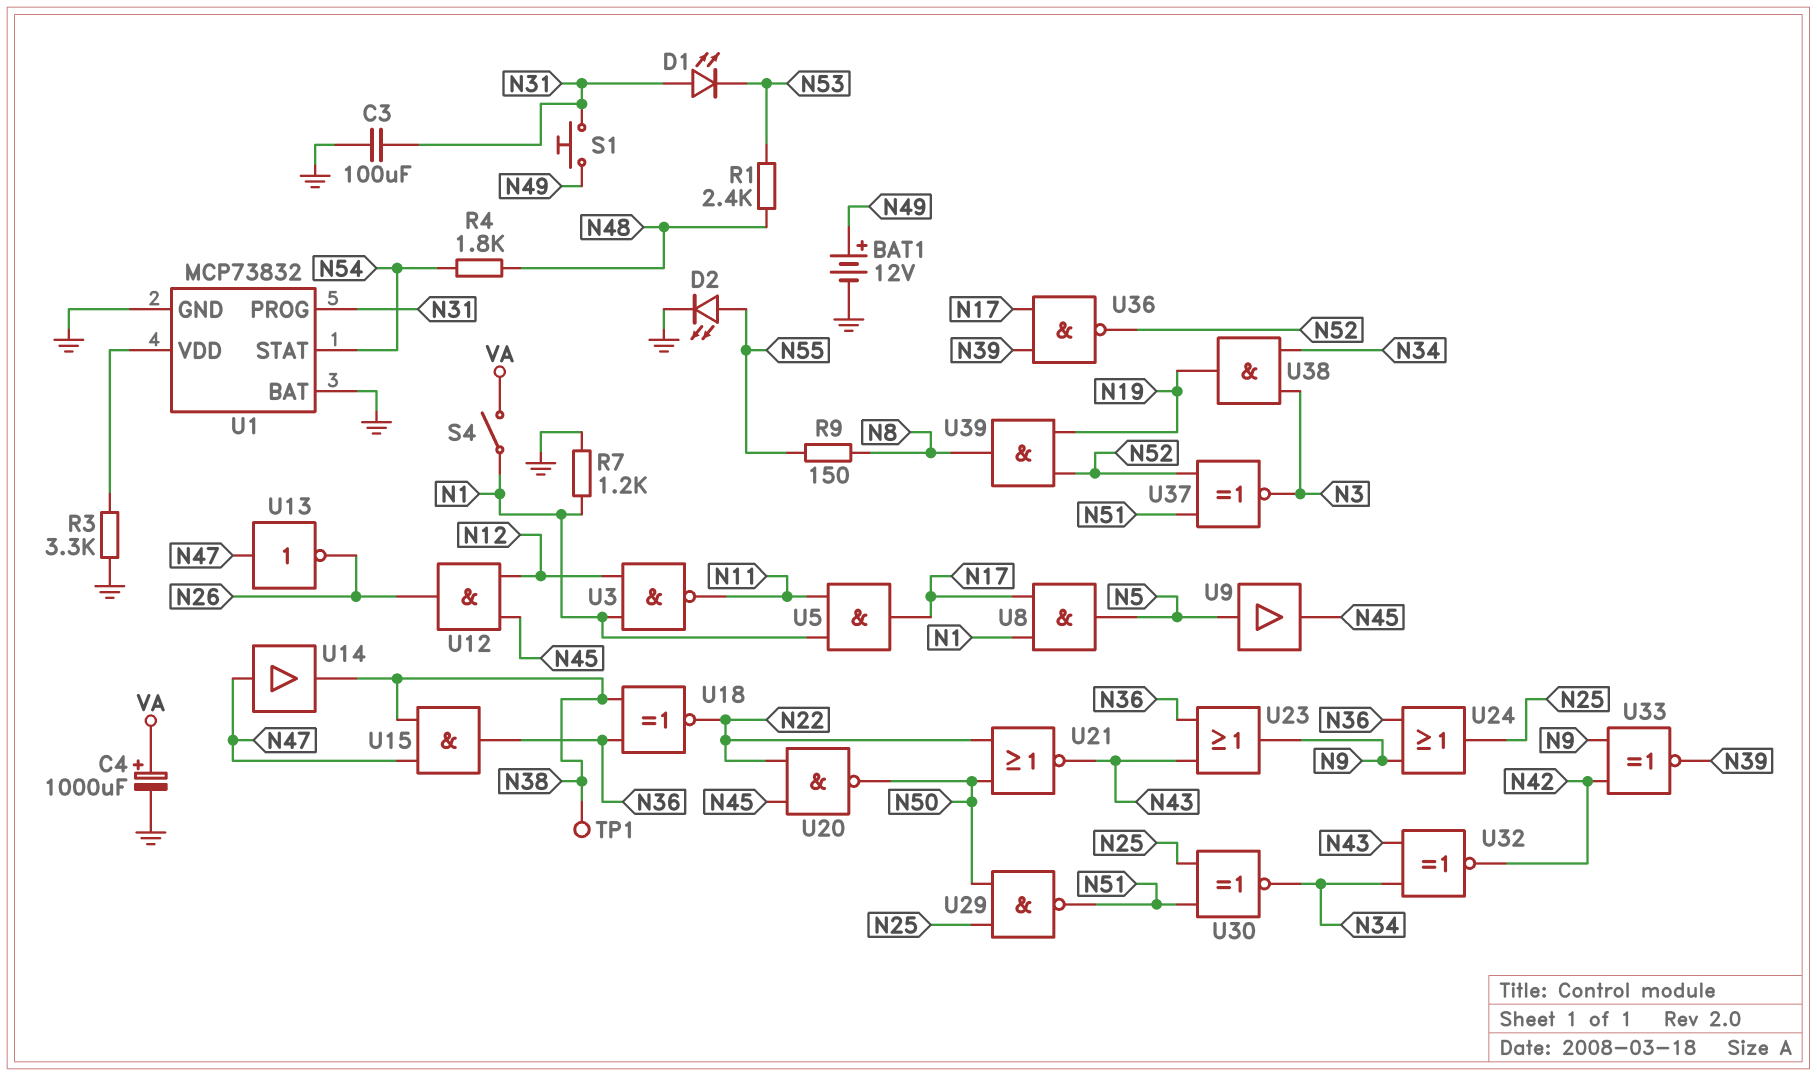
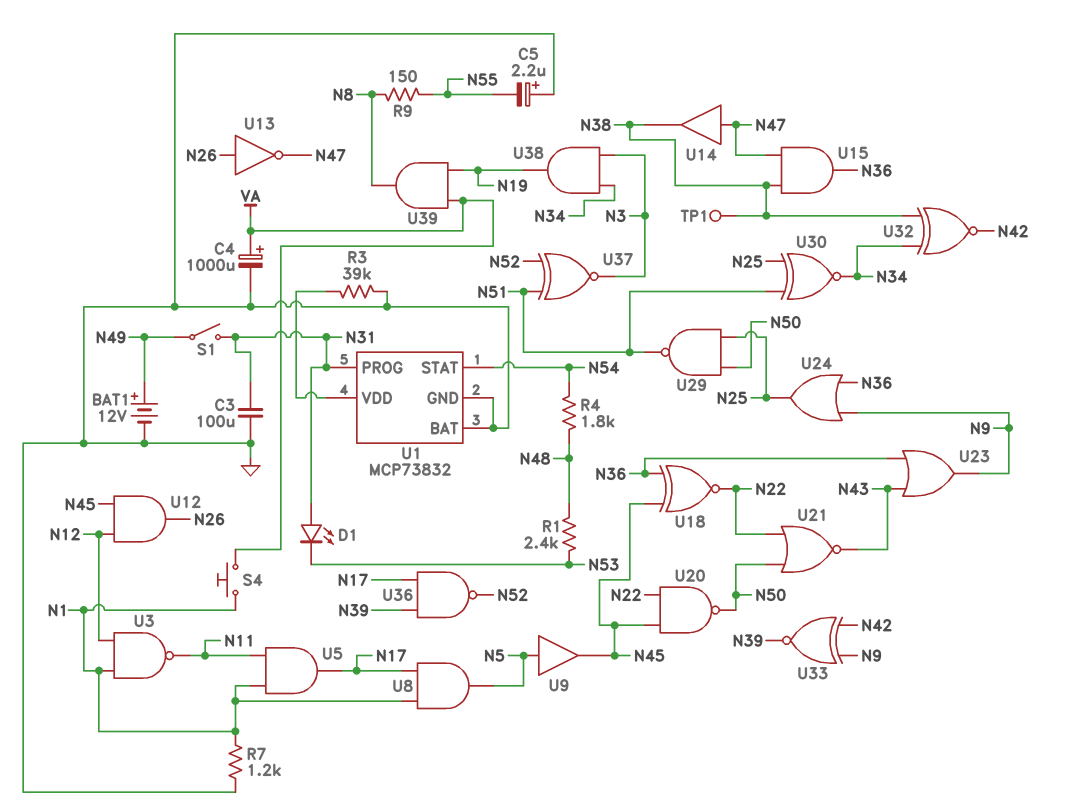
C5: none -> 2.2uF (plus GND, minus N55)
D2: LED (A N55, K GND) -> none
R3: 3.3k (GND, U1/VDD) -> 39k (GND, U1/VDD)
S1: button (N31, N49) -> switch (N31, N49)
S4: switch (N1, VA) -> button (N1, VA)
U13: NOT (in N47, out N26) -> NOT (in N26, out N47)
U18: XNOR (in N36, in N38, out N22) -> XNOR (in N36, in N45, out N22)
U32: XNOR (in N34, in N43, out N42) -> XNOR (in N34, in N38, out N42)
U39: AND (in N19, in N52, out N8) -> AND (in N19, in VA, out N8)

